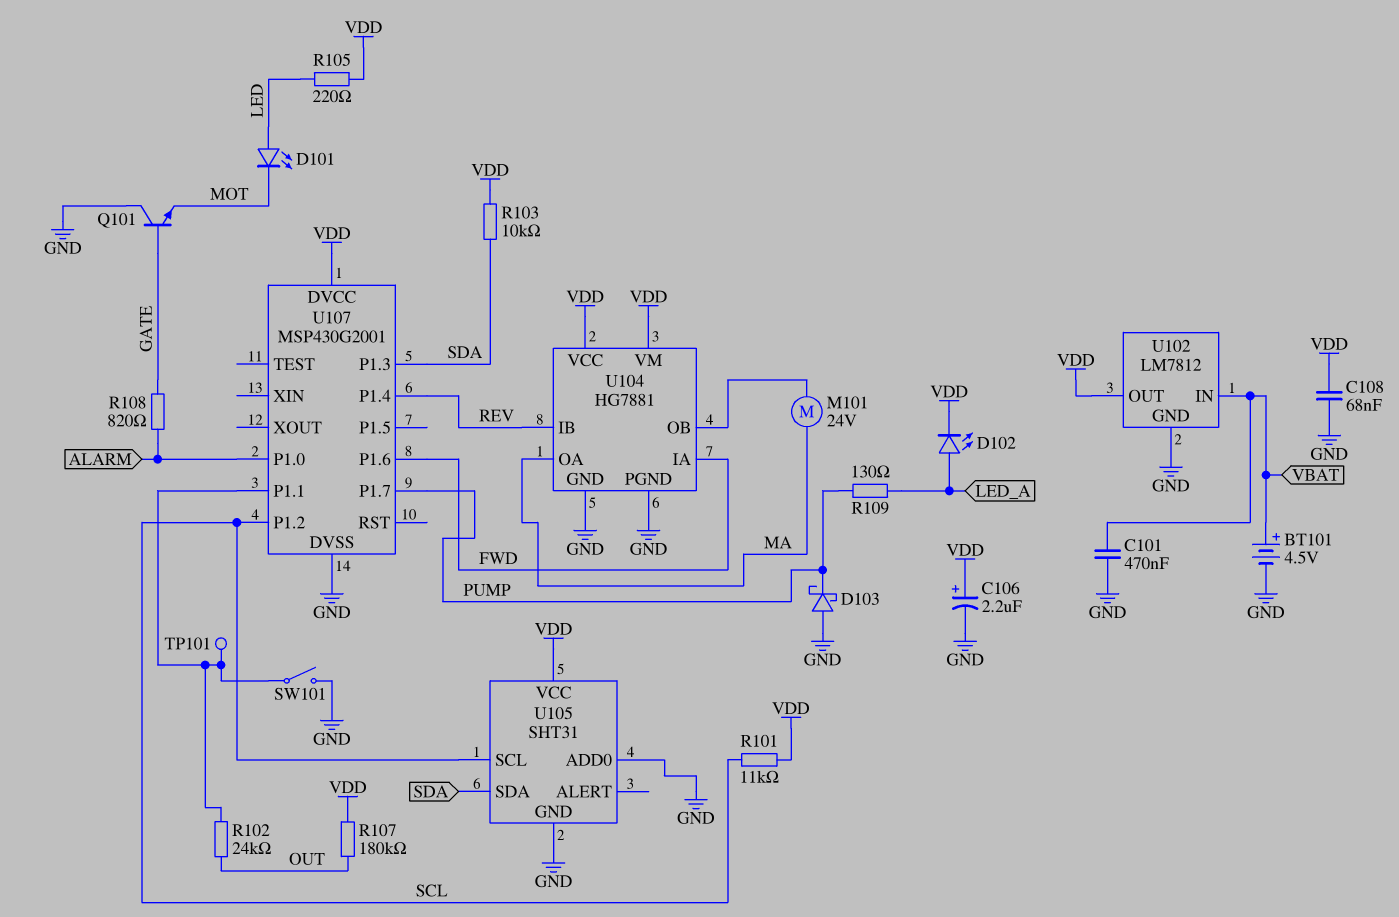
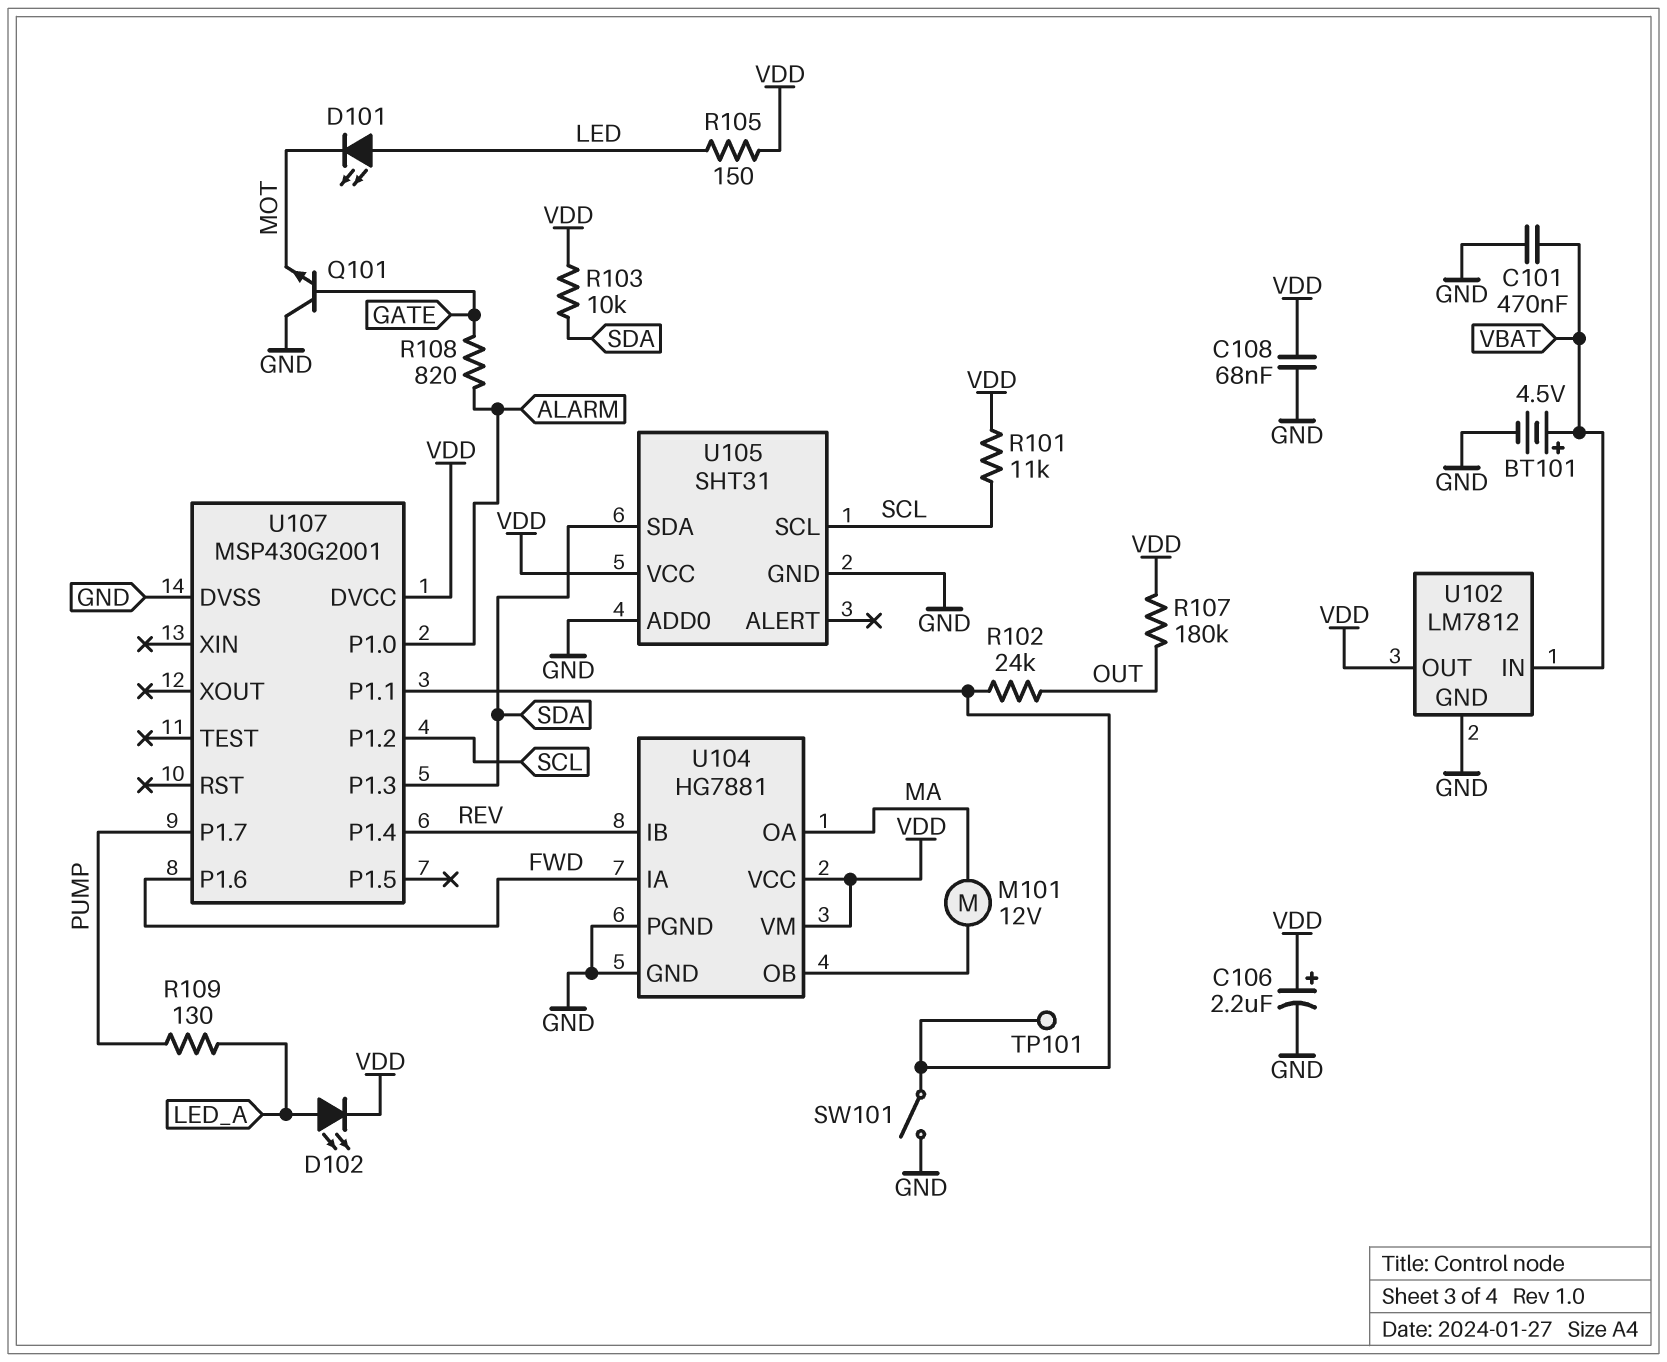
D103: schottky (A GND, K PUMP) -> none
M101: motor 24V (MA, U104/OB) -> motor 12V (MA, U104/OB)
R105: 220 (LED, VDD) -> 150 (LED, VDD)

